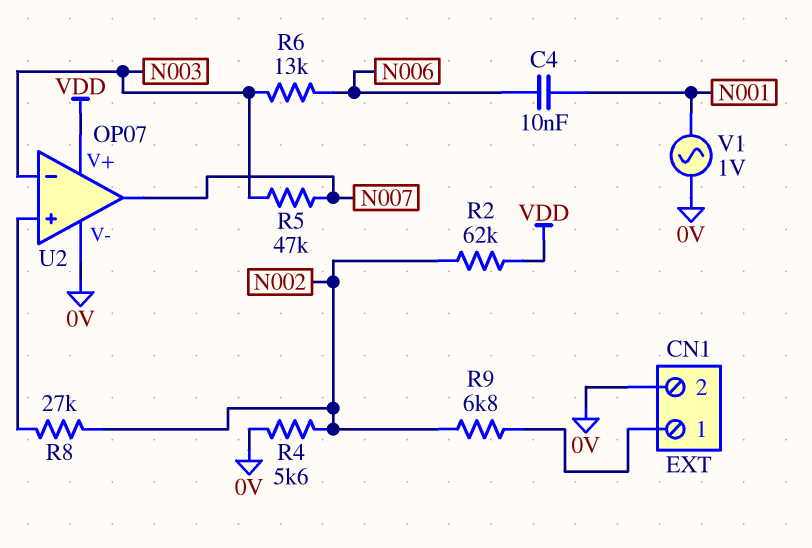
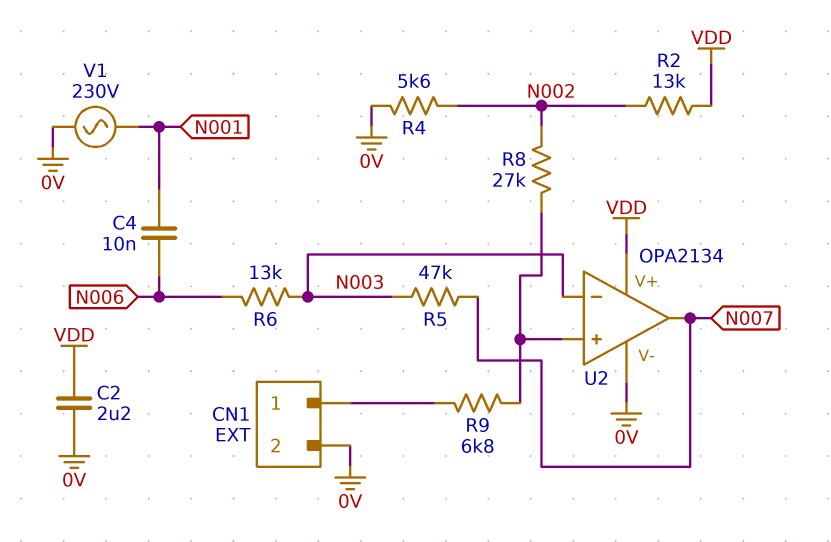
C2: none -> 2.2uF (0V, VDD)
R2: 62k (N002, VDD) -> 13k (N002, VDD)
R9: 6.8k (CN1/1, N002) -> 6.8k (CN1/1, U2/in+)
U2: OP07 -> OPA2134
V1: AC 1V (0V, N001) -> AC 230V (0V, N001)

